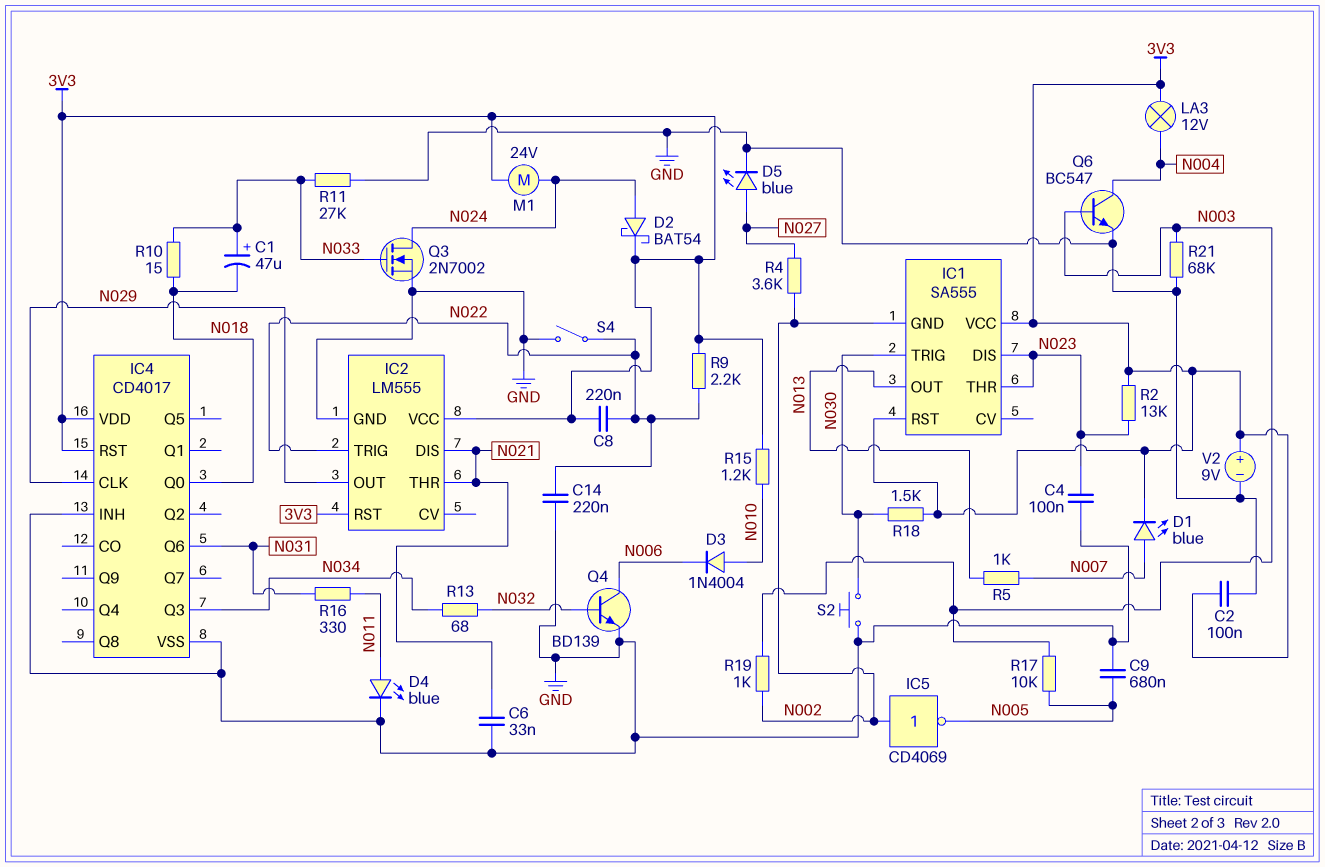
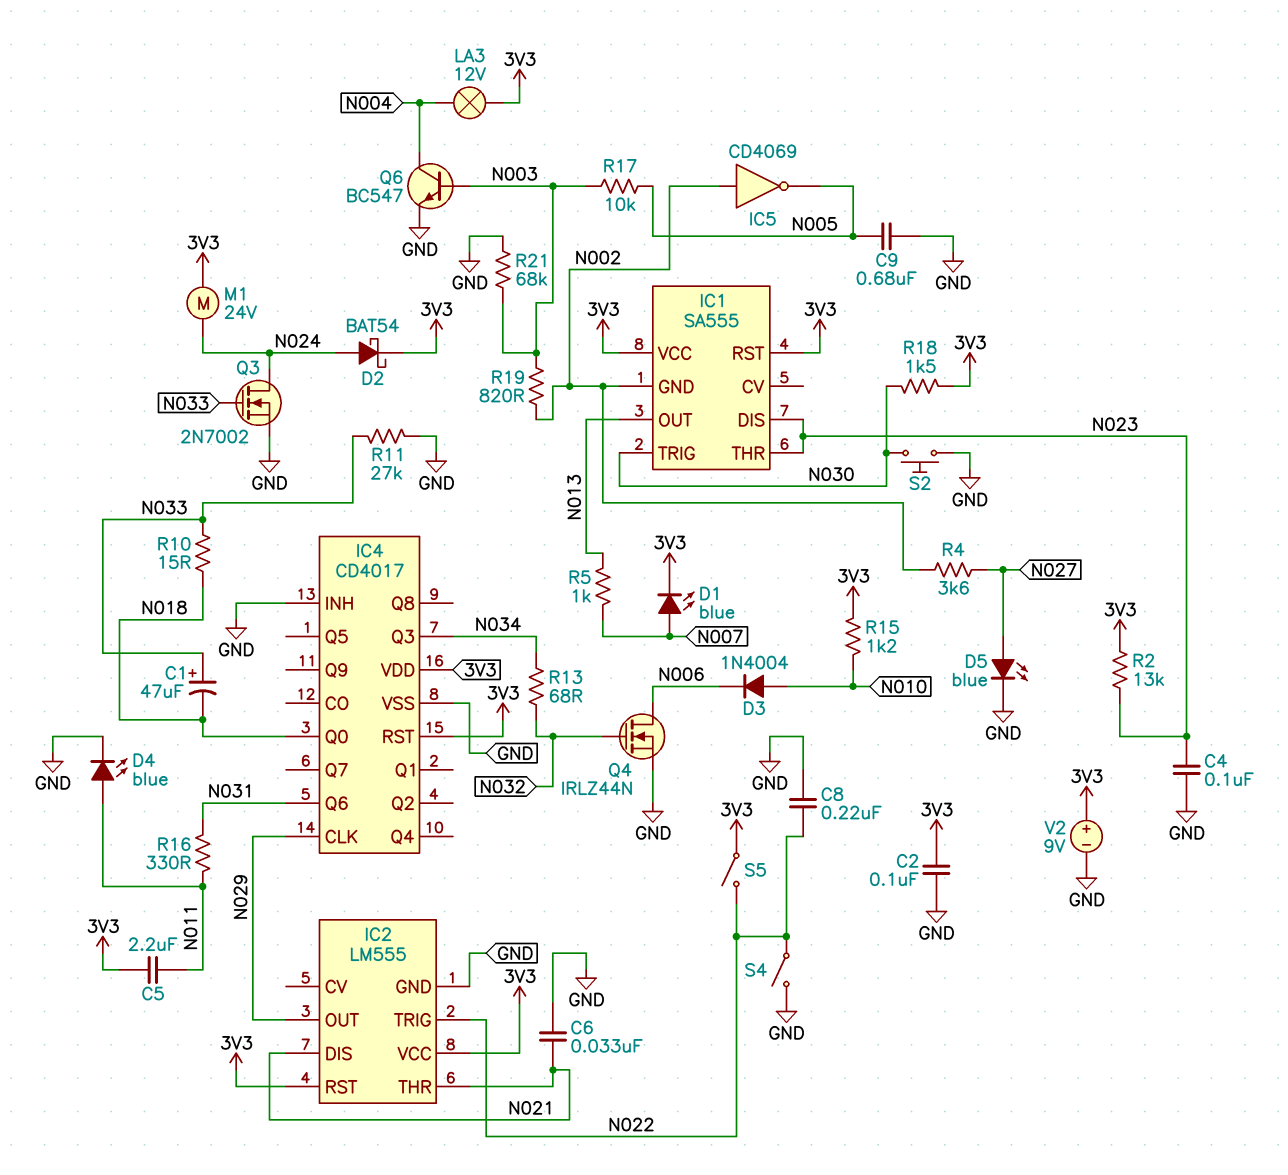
C5: none -> 2.2uF (3V3, N011)
C8: 220nF (3V3, N022) -> 220nF (GND, N022)
C14: 220nF (GND, N022) -> none
Q4: NPN BD139 (B N032, C N006, E GND) -> NMOS IRLZ44N (G N032, D N006, S GND)
R9: 2.2k (3V3, N022) -> none
R19: 1k (N002, N003) -> 820 (N002, N003)
S5: none -> switch (3V3, N022)

